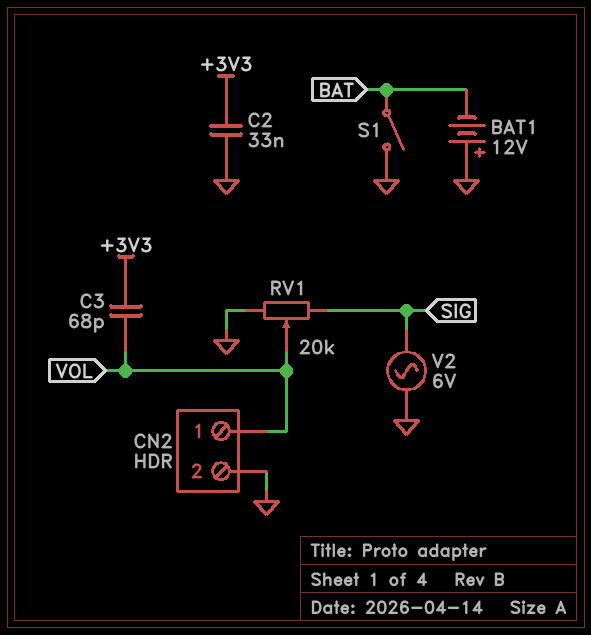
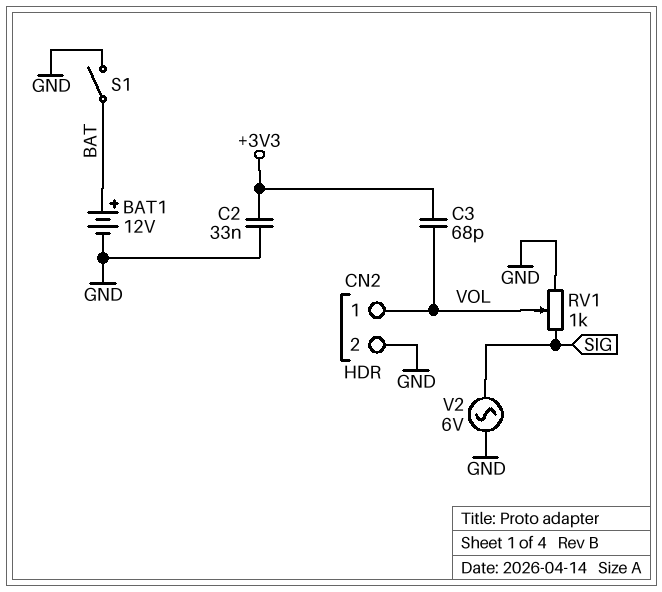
BAT1: 12V (plus GND, minus BAT) -> 12V (plus BAT, minus GND)
RV1: 20k (GND, SIG, wiper VOL) -> 1k (GND, SIG, wiper VOL)

